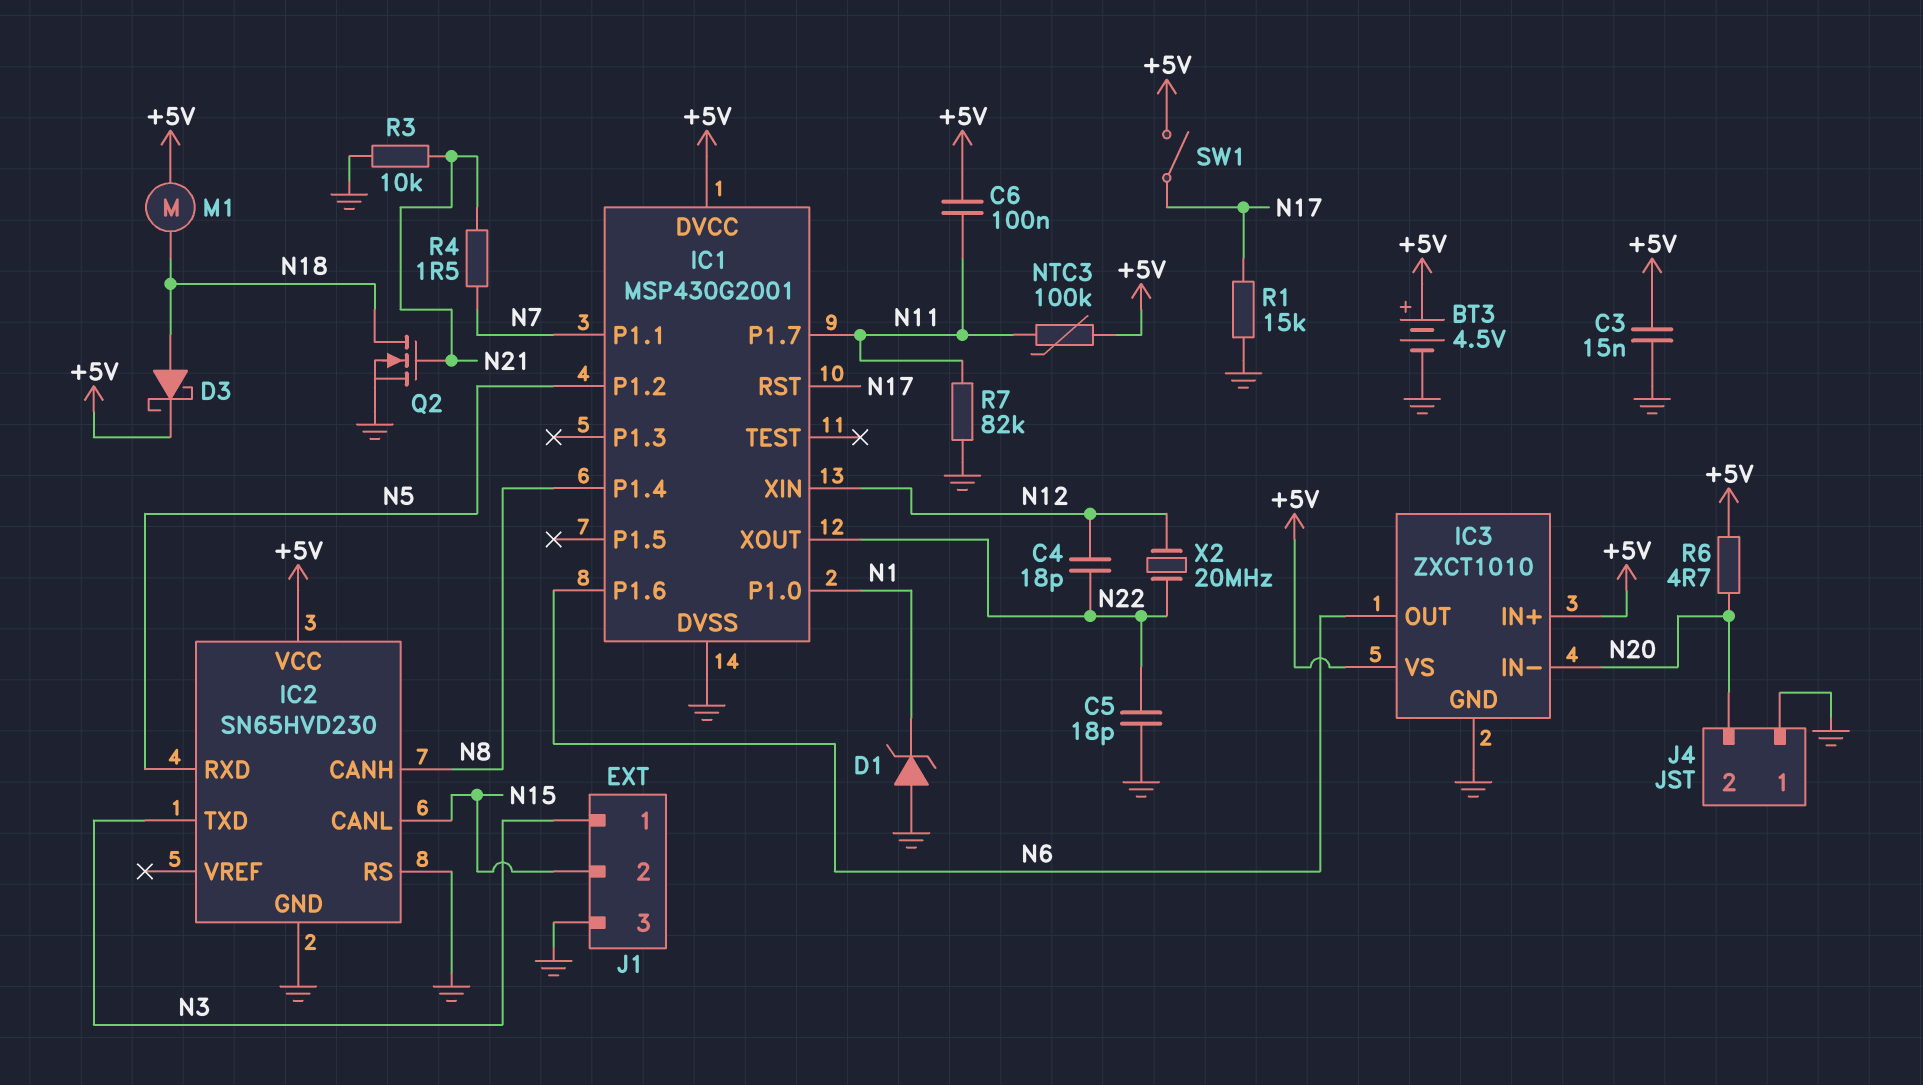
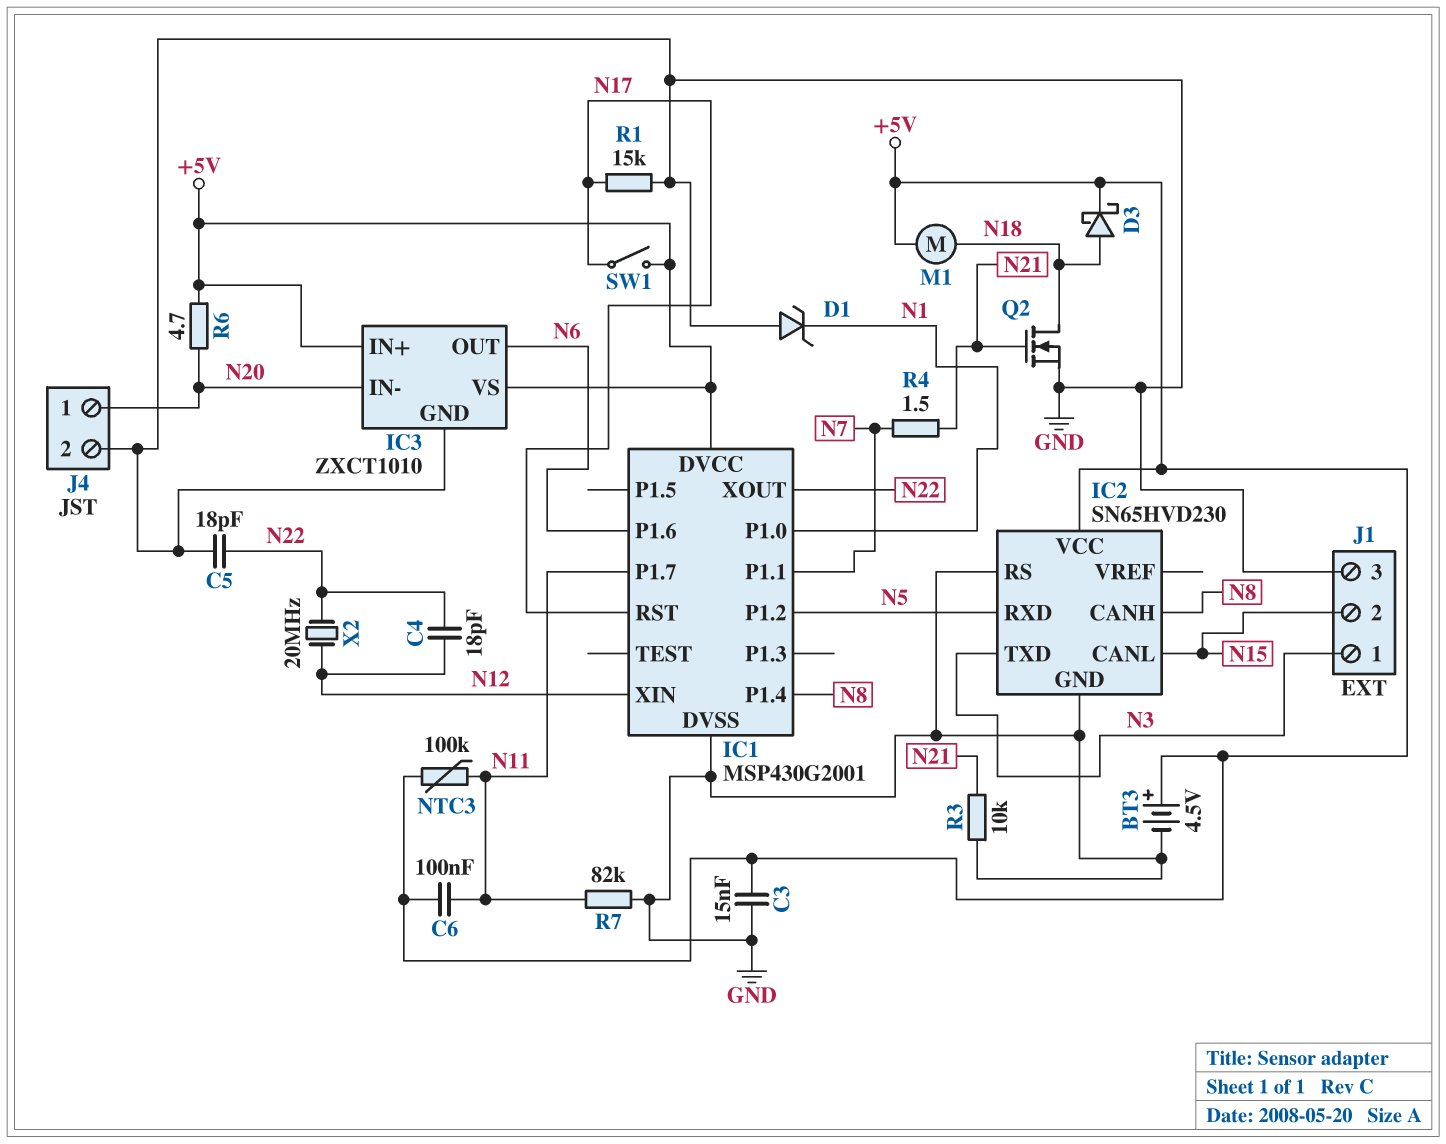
J4 pin 1: GND -> N20
J4 pin 2: N20 -> GND

